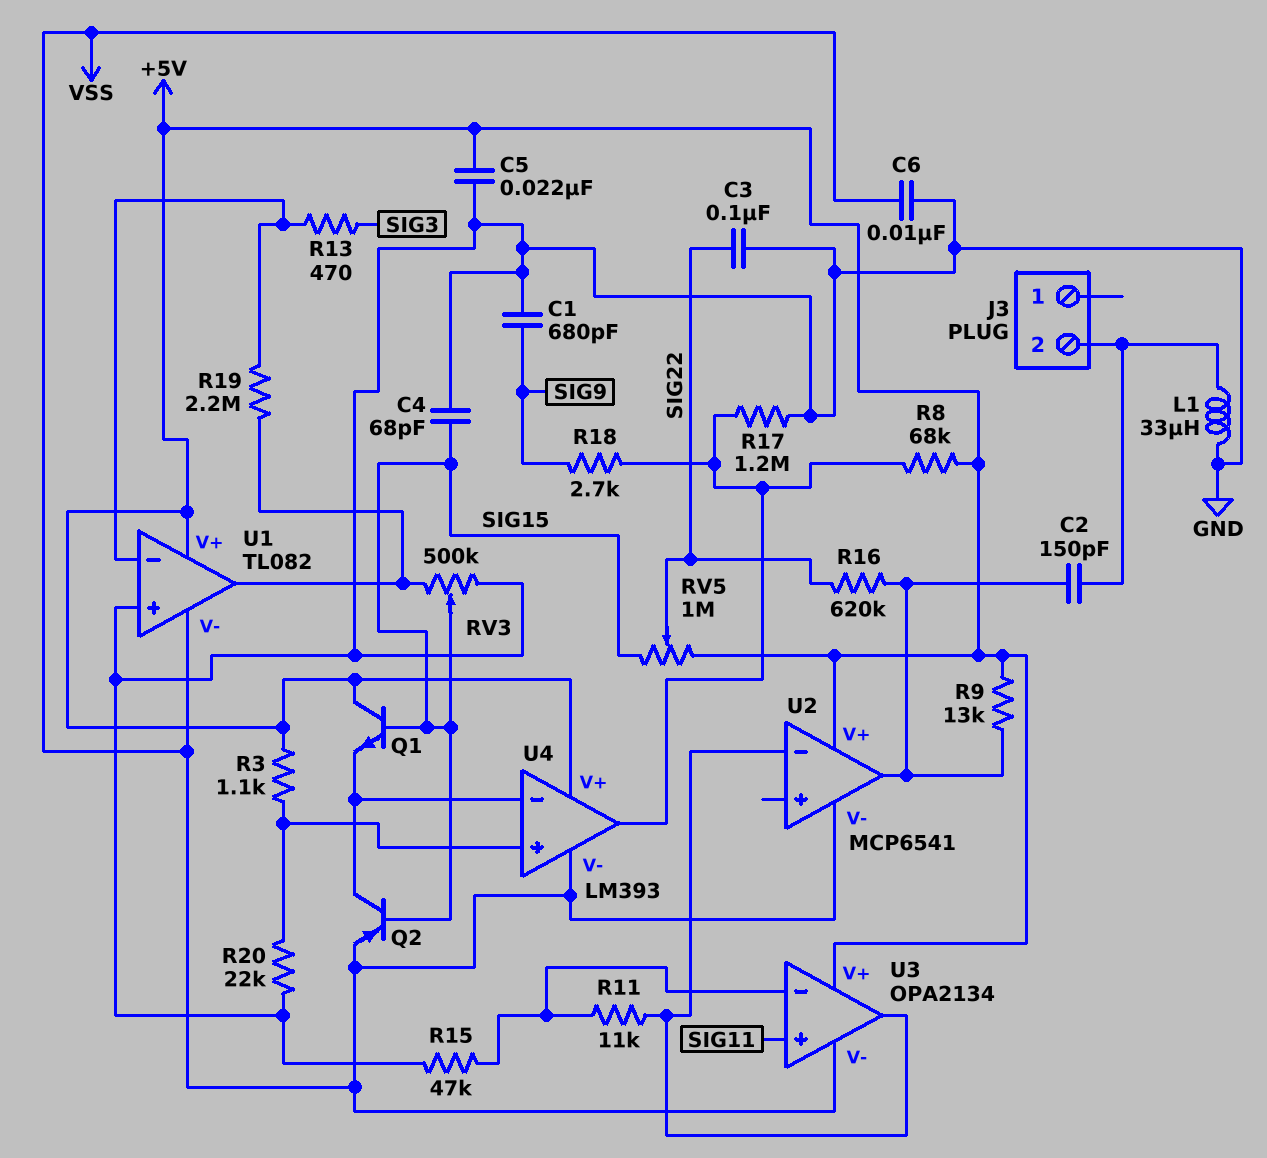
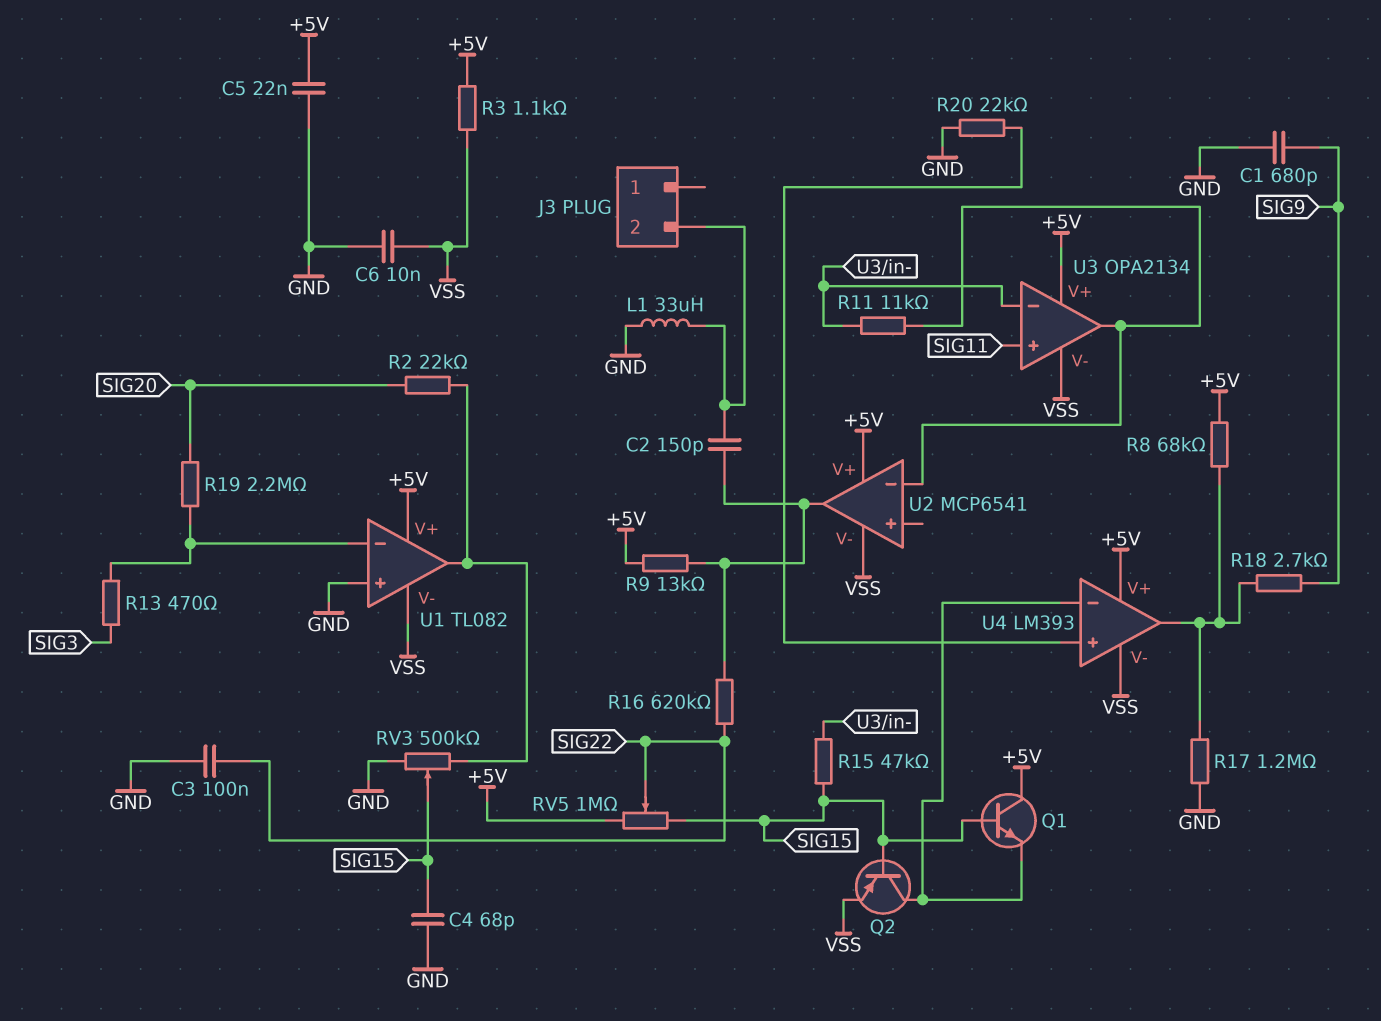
R2: none -> 22k (SIG20, U1/out)
R3: 1.1k (+5V, U4/in+) -> 1.1k (+5V, VSS)
R15: 47k (GND, U3/in-) -> 47k (SIG15, U3/in-)
R19: 2.2M (U1/in-, U1/out) -> 2.2M (SIG20, U1/in-)

